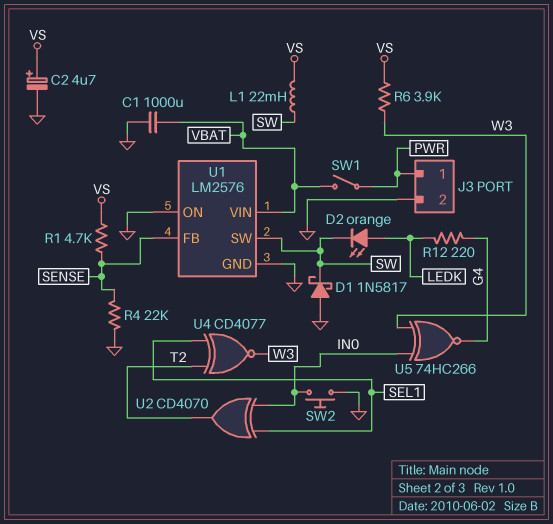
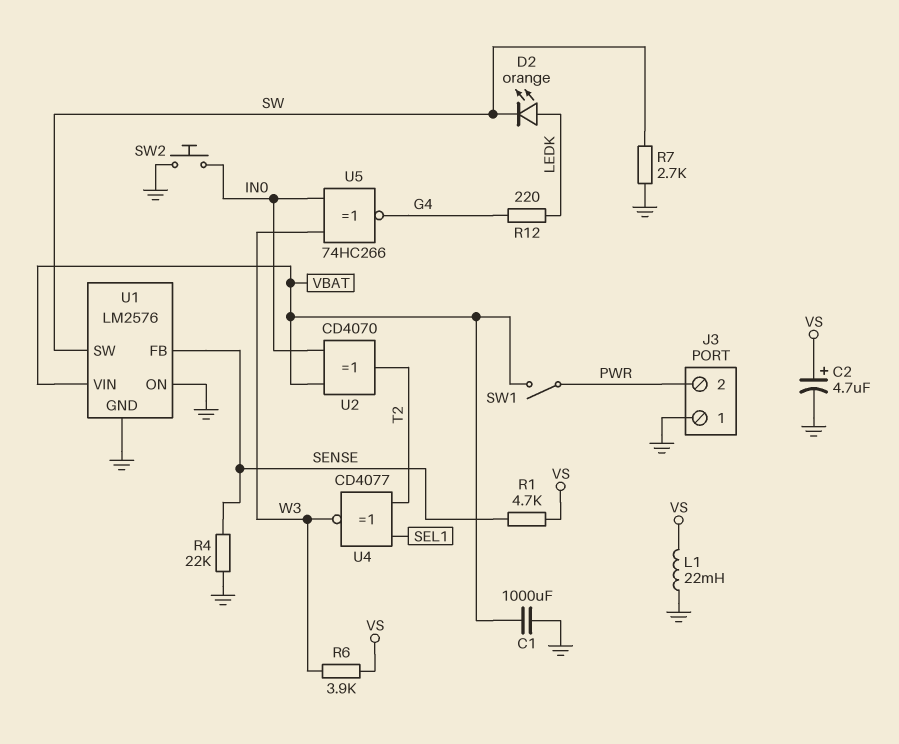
D1: schottky 1N5817 (A GND, K SW) -> none
J3 pin 1: PWR -> GND
J3 pin 2: GND -> PWR
L1: 22mH (SW, VS) -> 22mH (GND, VS)
R7: none -> 2.7k (GND, SW)
U2: XOR CD4070 (in IN0, in SEL1, out T2) -> XOR CD4070 (in IN0, in VBAT, out T2)

